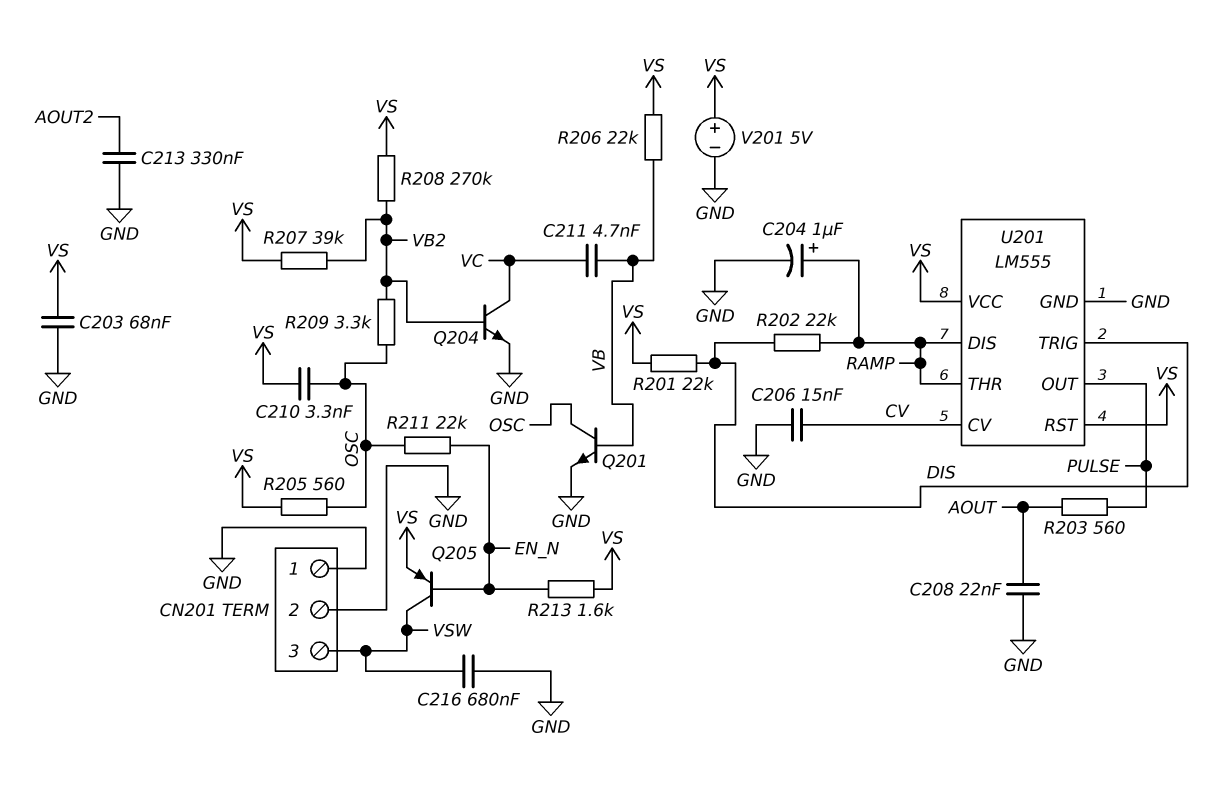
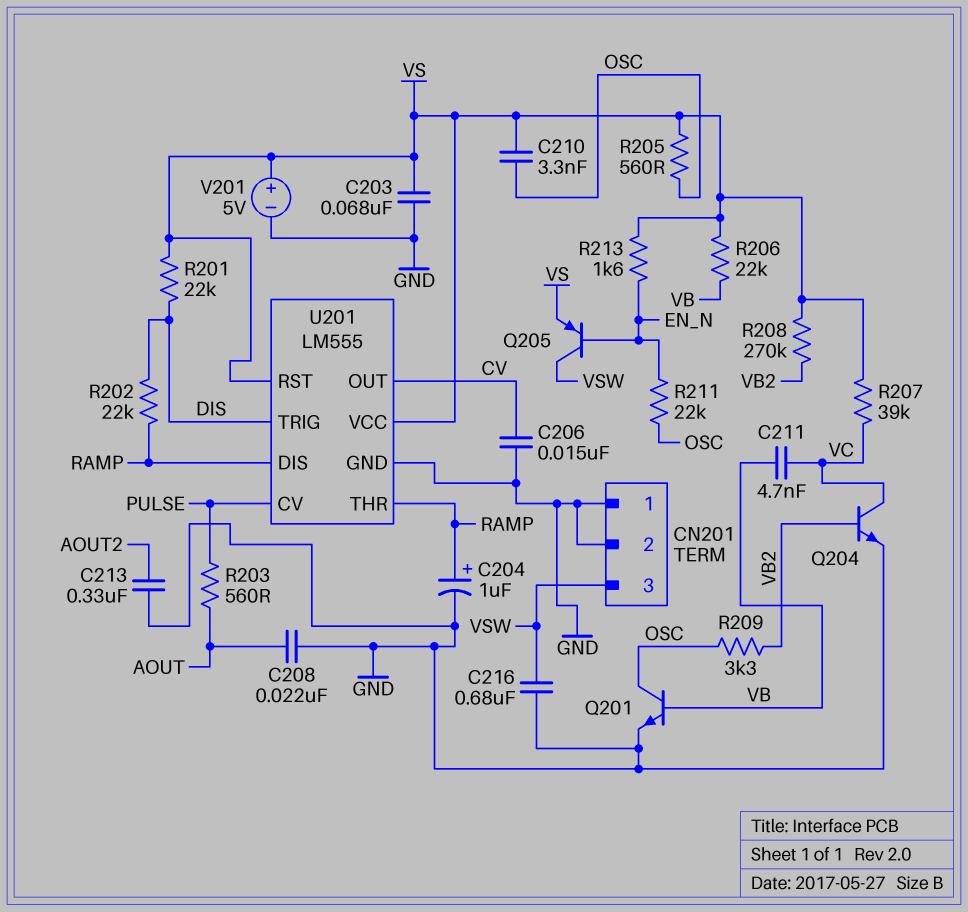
R207: 39k (VB2, VS) -> 39k (VC, VS)
U201 pin CV: CV -> PULSE
U201 pin OUT: PULSE -> CV

